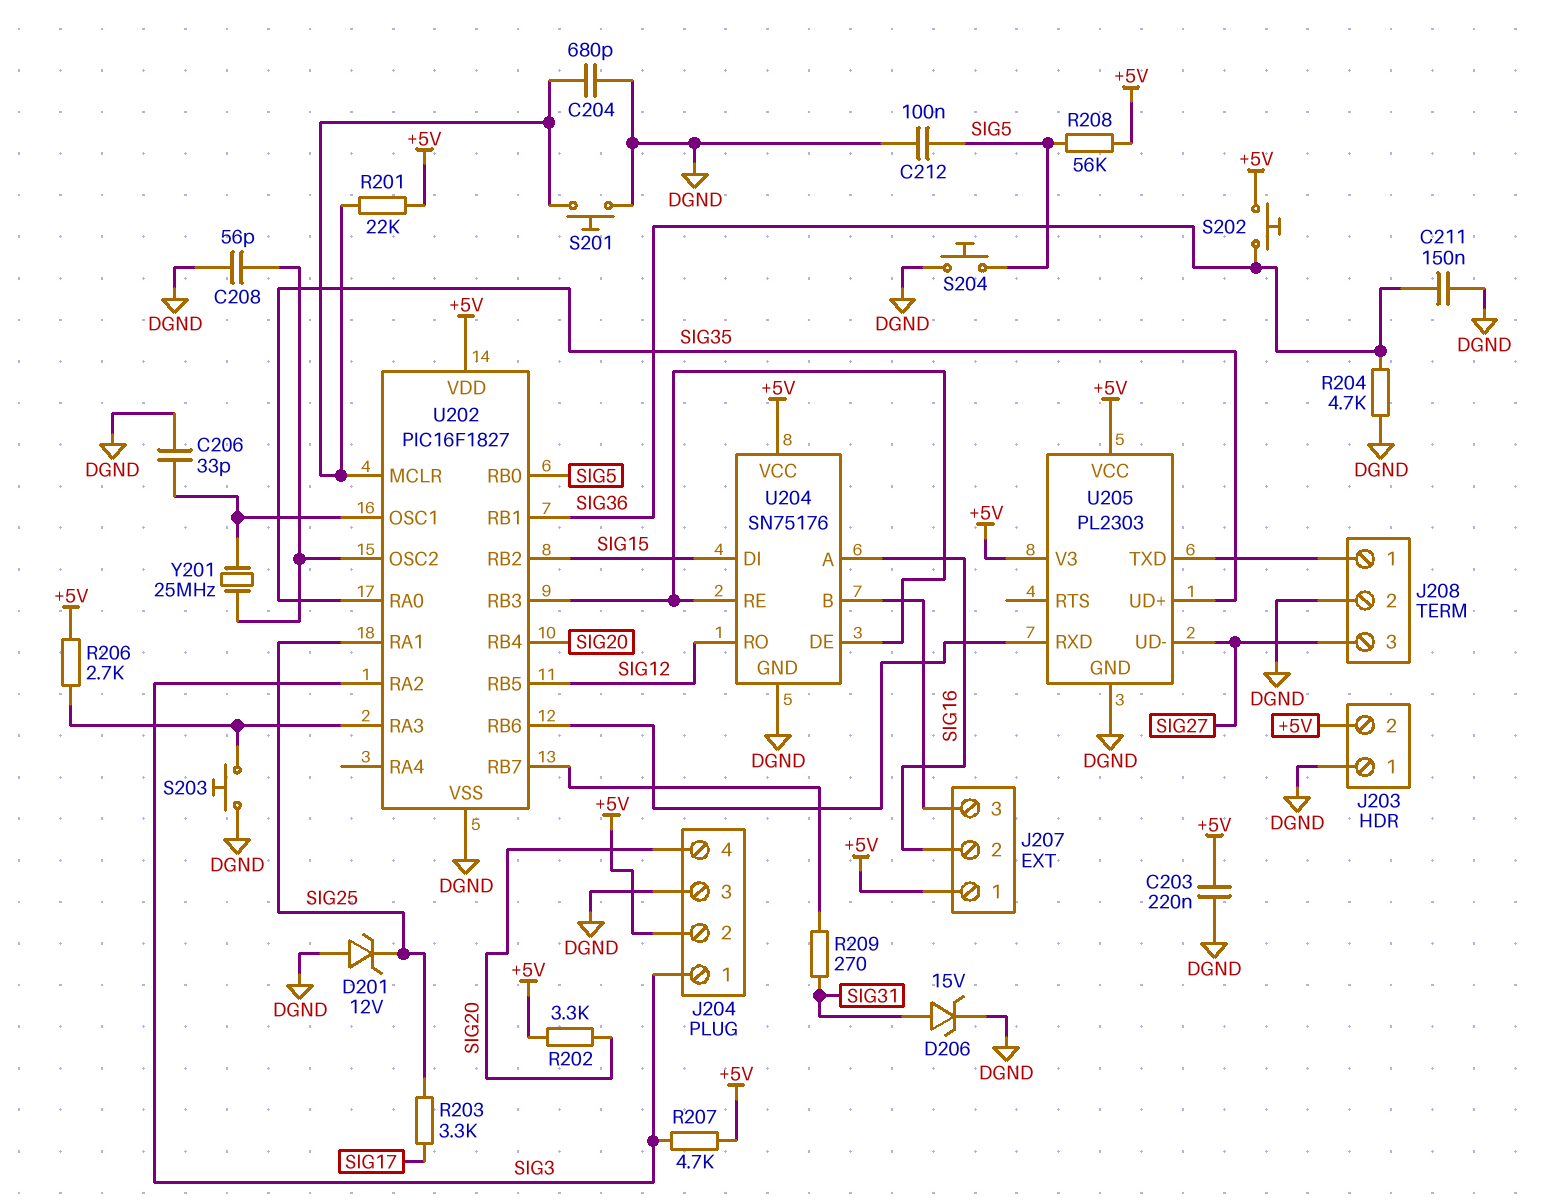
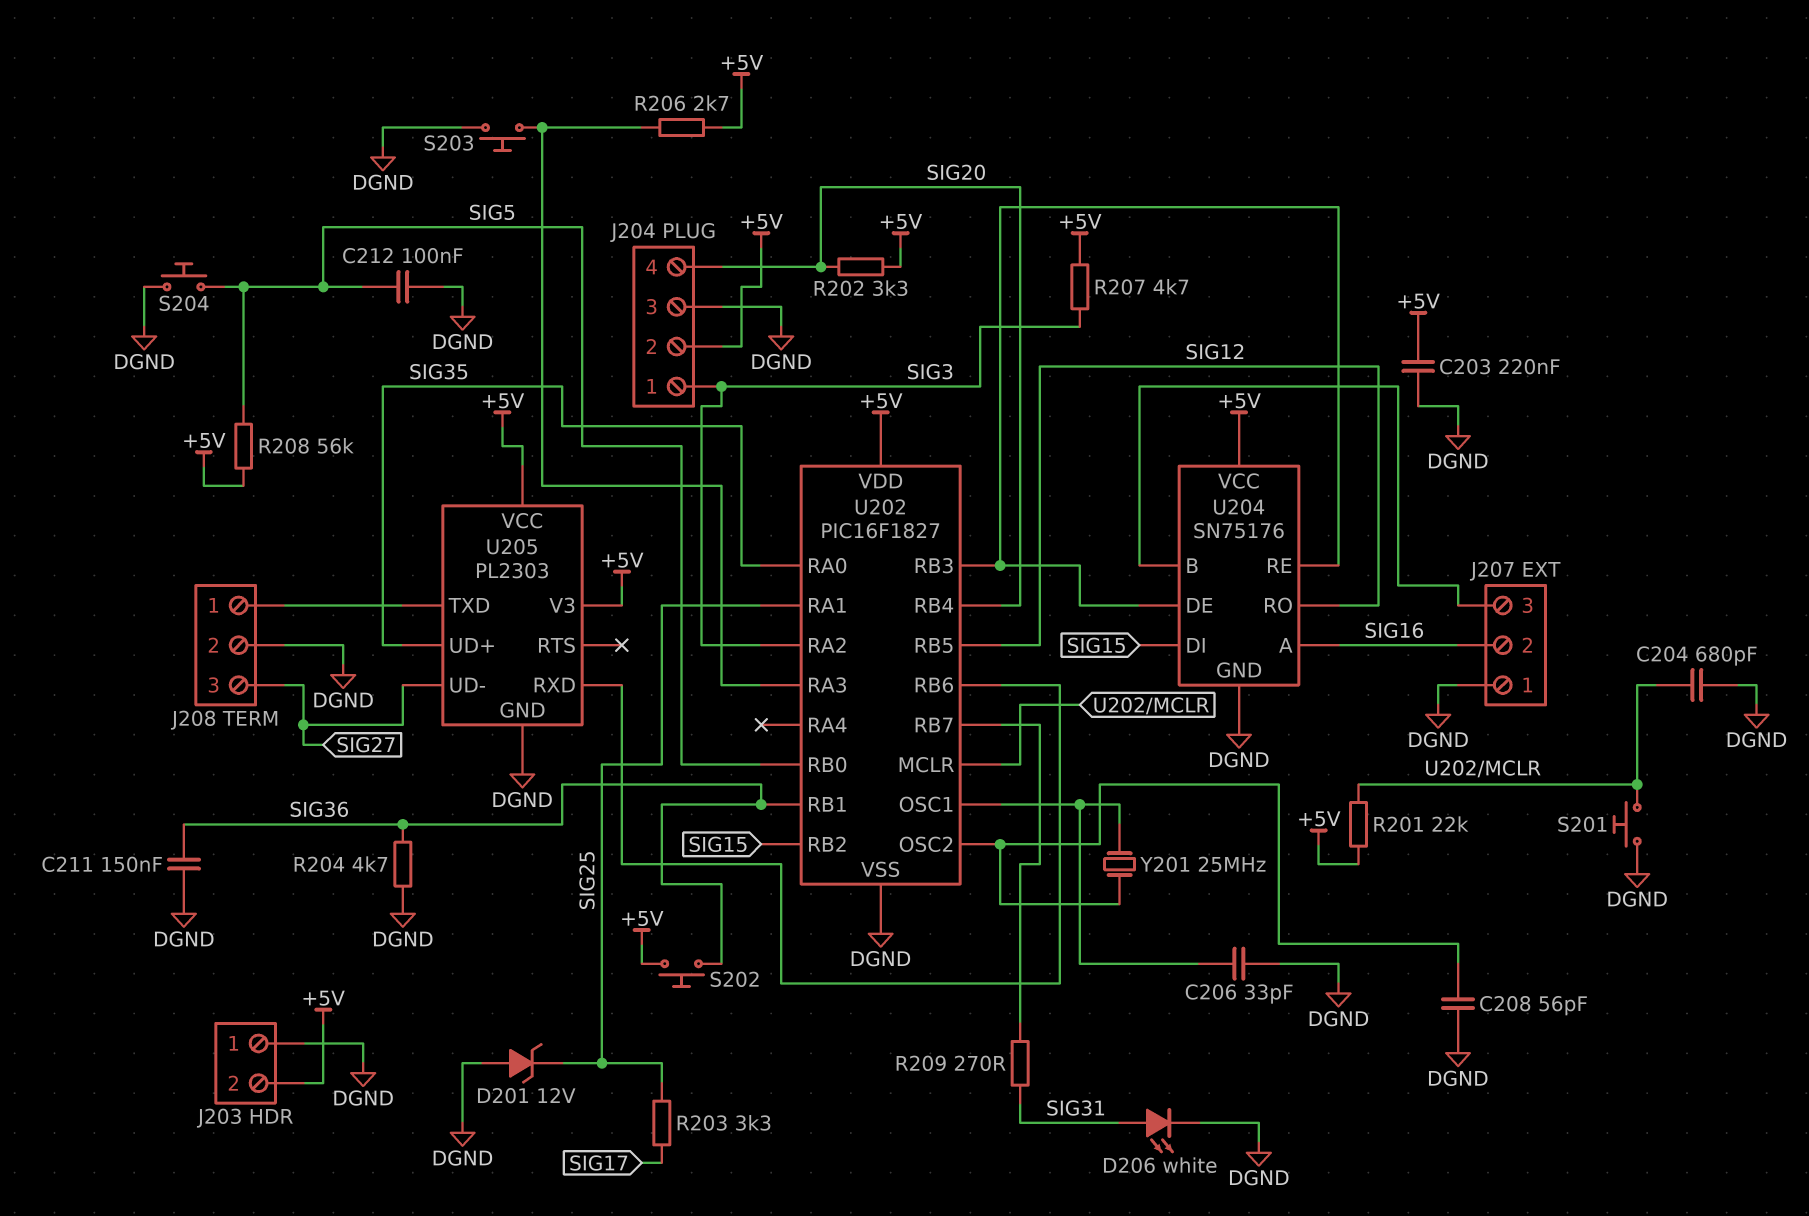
D206: zener 15V (A SIG31, K DGND) -> LED white (A SIG31, K DGND)
J207 pin 1: +5V -> DGND

